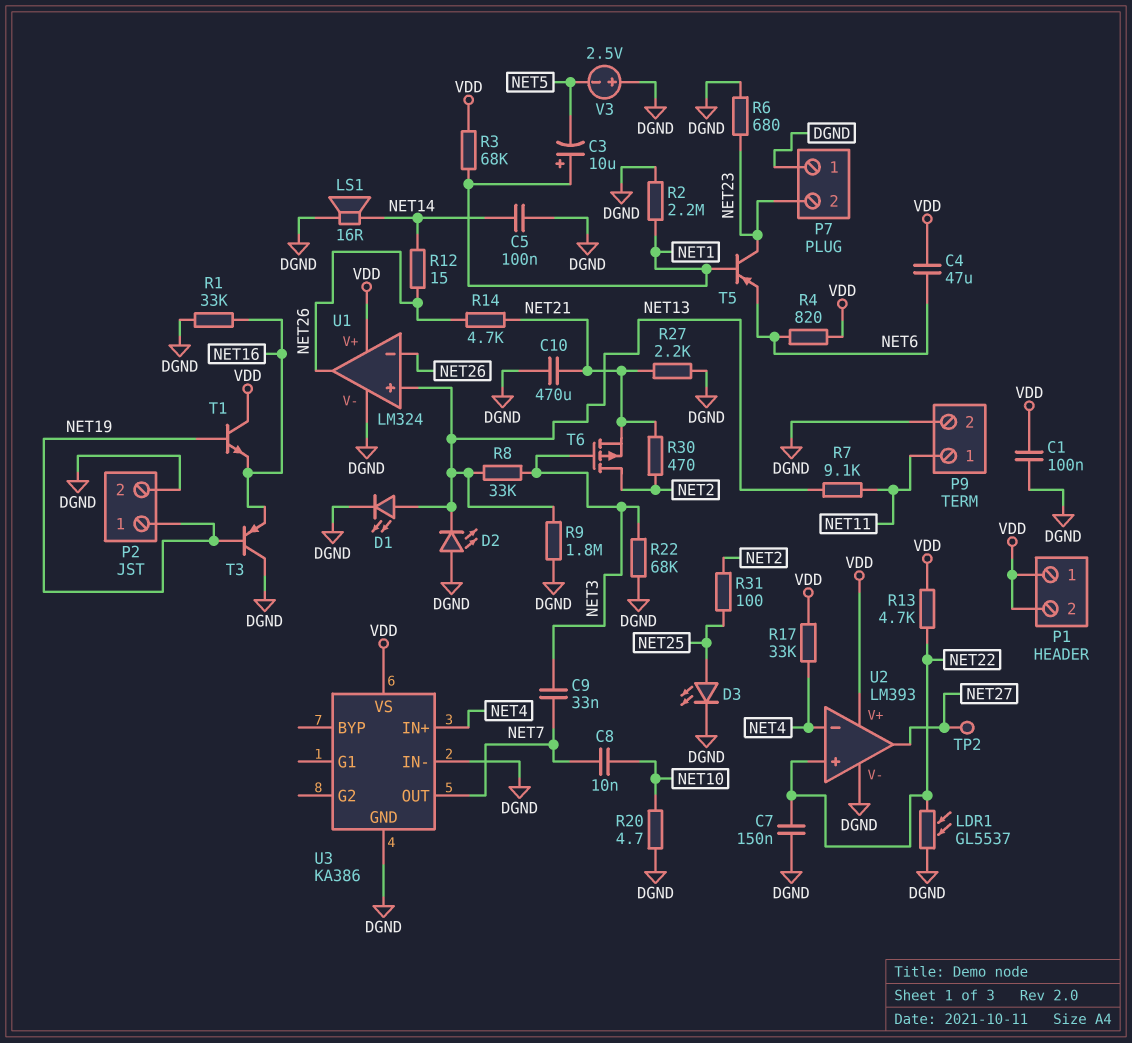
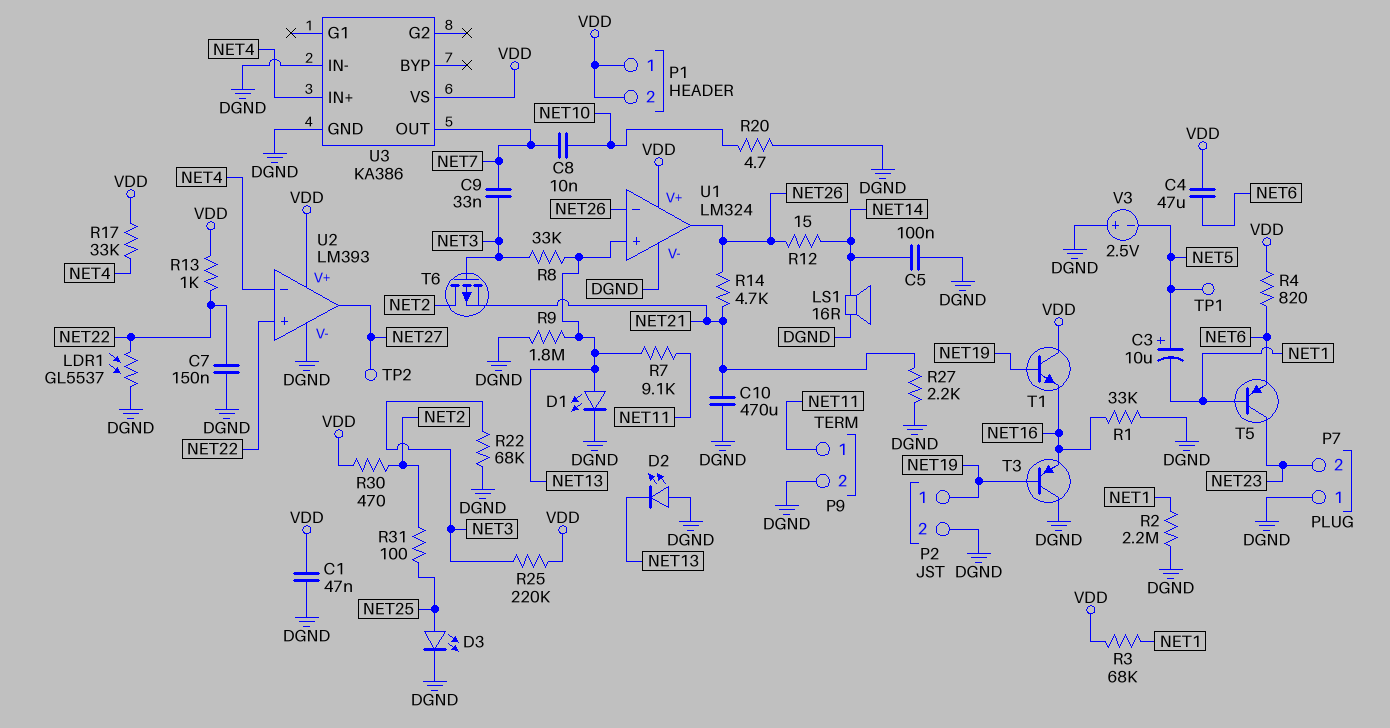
C1: 100nF (DGND, VDD) -> 47nF (DGND, VDD)
C3: 10uF (plus NET1, minus NET5) -> 10uF (plus NET5, minus NET1)
R6: 680 (DGND, NET23) -> none
R13: 4.7k (NET22, VDD) -> 1k (NET22, VDD)
R25: none -> 220k (NET3, VDD)
R30: 470 (NET2, NET21) -> 470 (NET2, VDD)
TP1: none -> test point (NET5)

